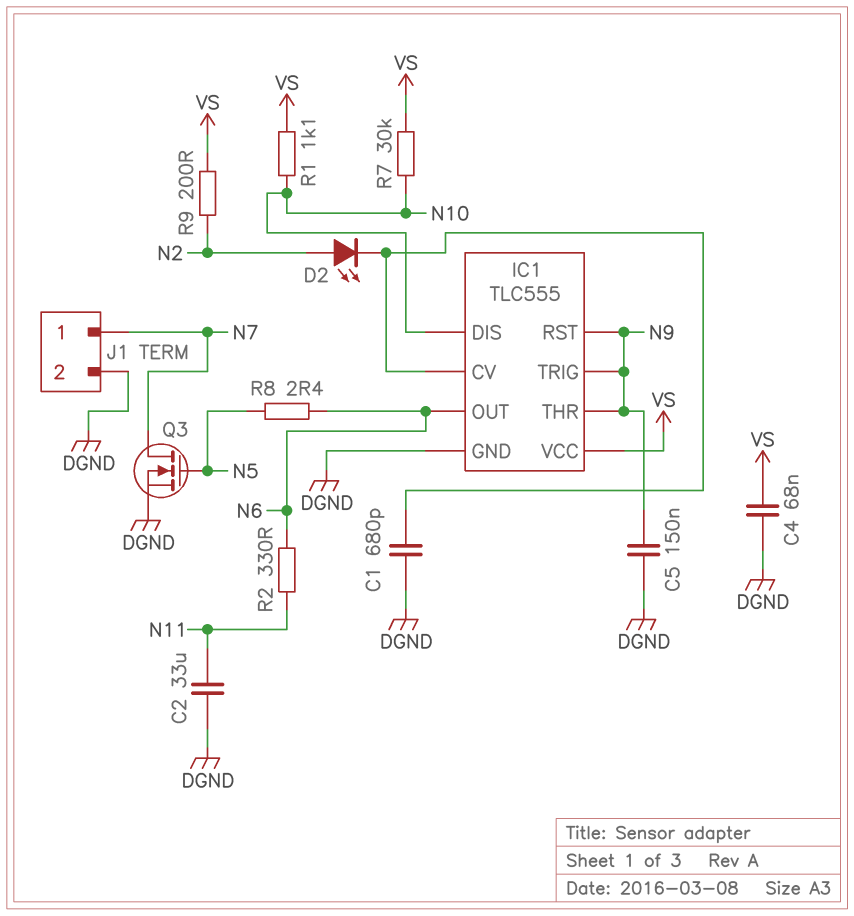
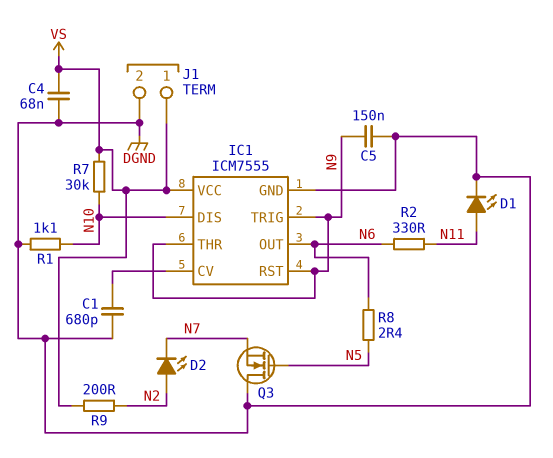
C2: 33uF (DGND, N11) -> none
D1: none -> LED (A N11, K DGND)
D2: LED (A N2, K IC1/CV) -> LED (A N2, K N7)
IC1: TLC555 -> ICM7555
J1 pin 1: N7 -> VS
Q3: NMOS (G N5, D N7, S DGND) -> NMOS (G N5, D DGND, S N7)
R1: 1.1k (N10, VS) -> 1.1k (DGND, N10)

